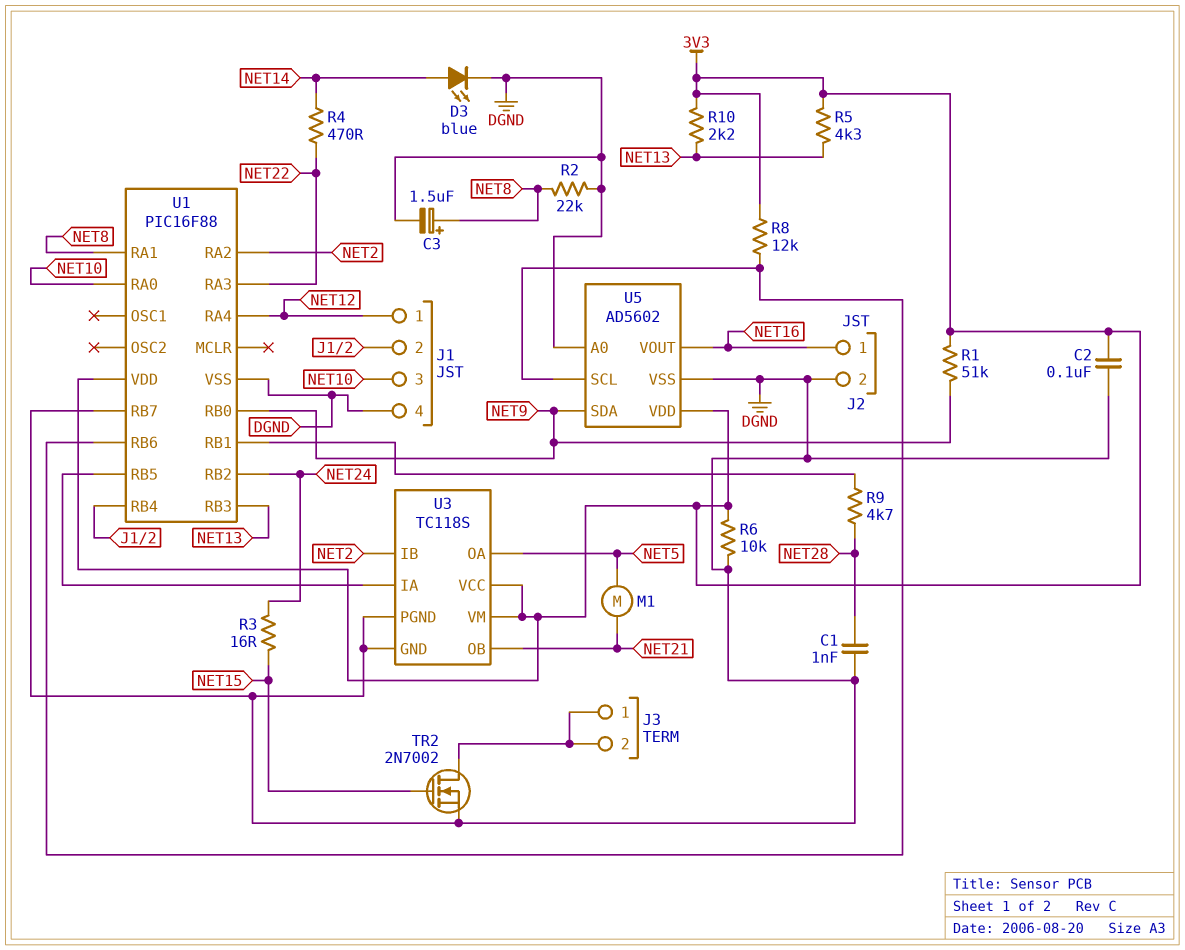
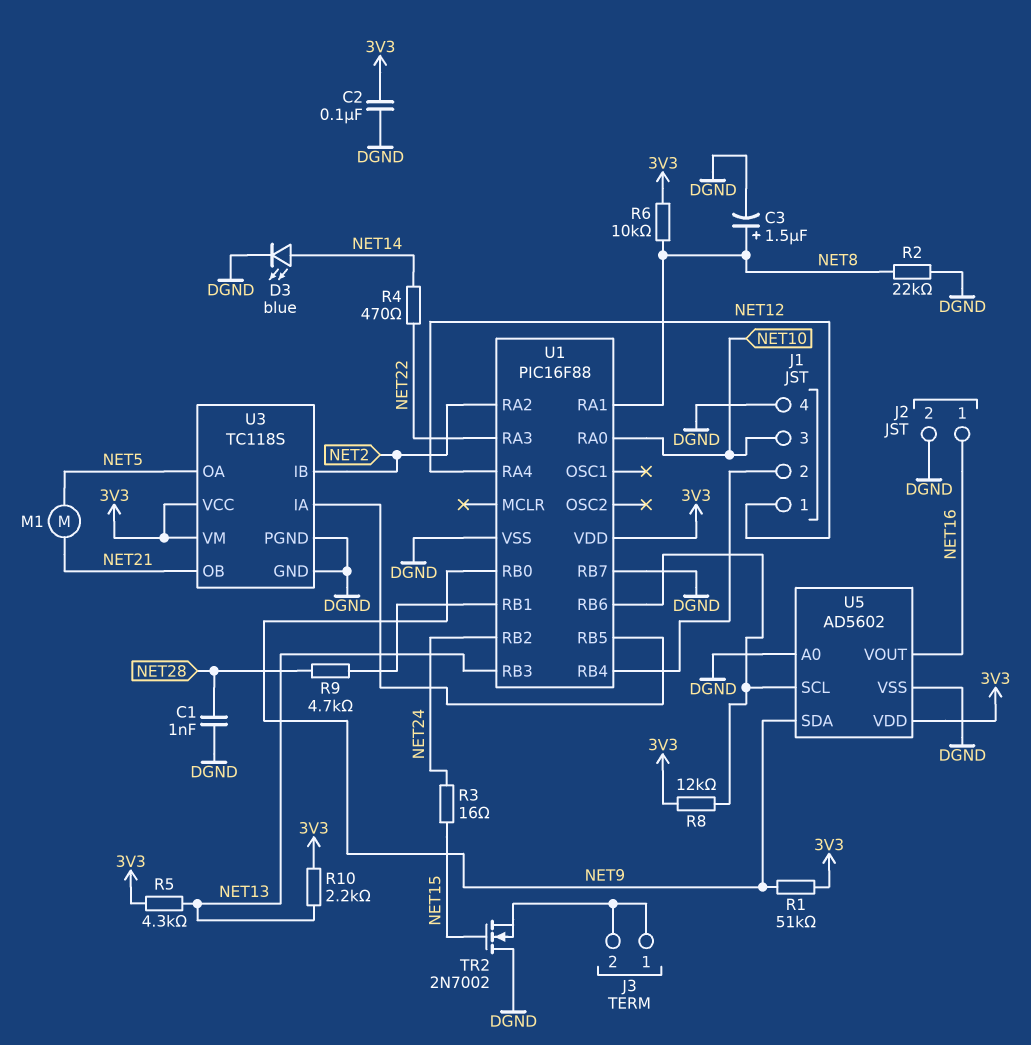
R6: 10k (3V3, DGND) -> 10k (3V3, NET8)
TR2: NMOS 2N7002 (G NET15, D J3/1, S DGND) -> NMOS 2N7002 (G NET15, D DGND, S J3/1)

